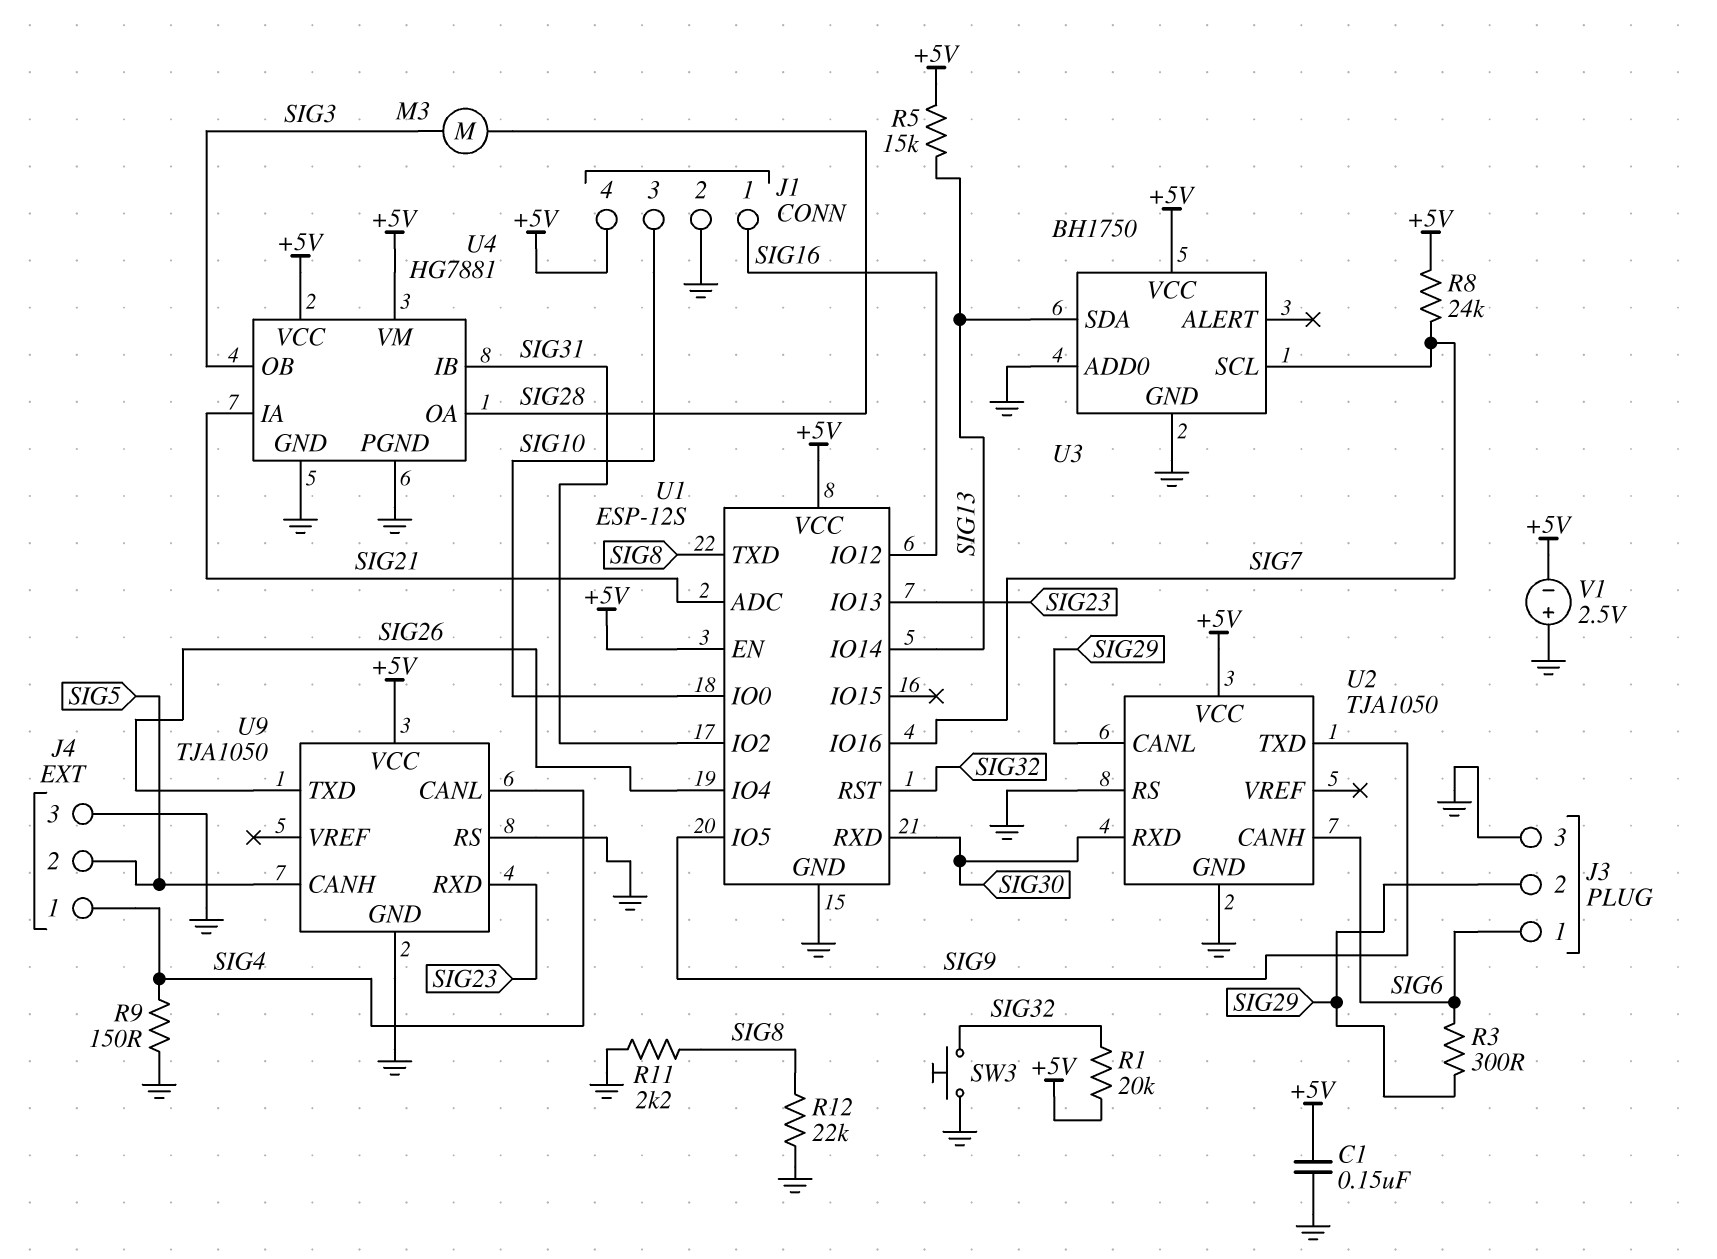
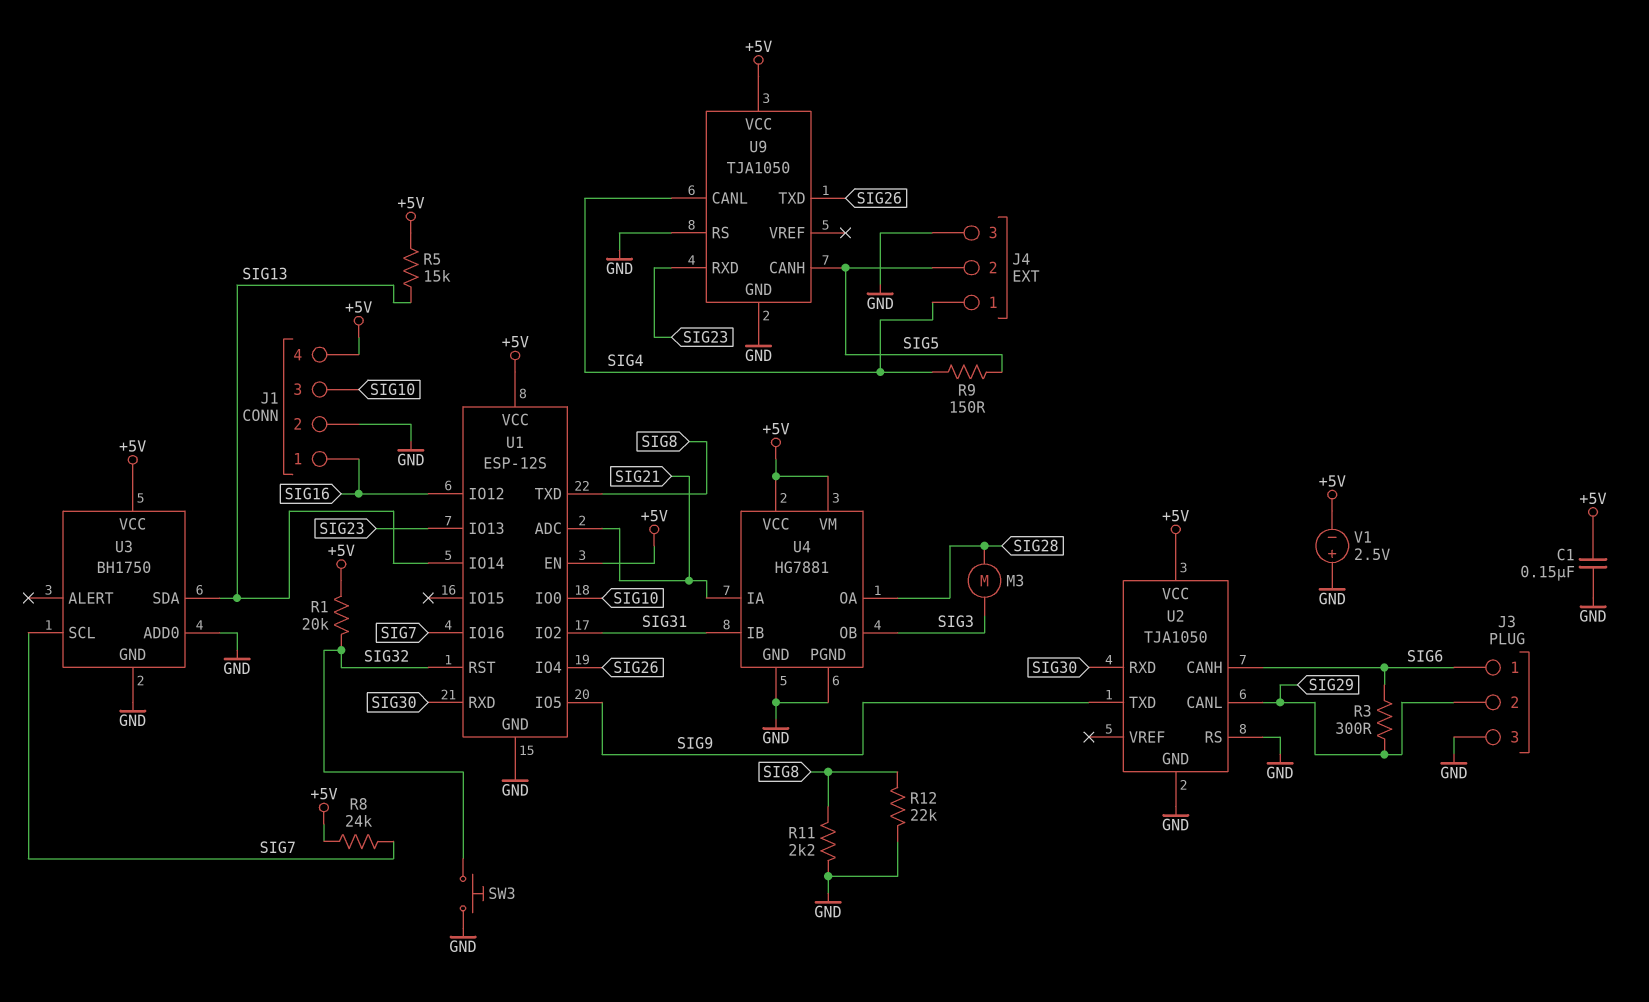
R9: 150 (GND, SIG4) -> 150 (SIG4, SIG5)

